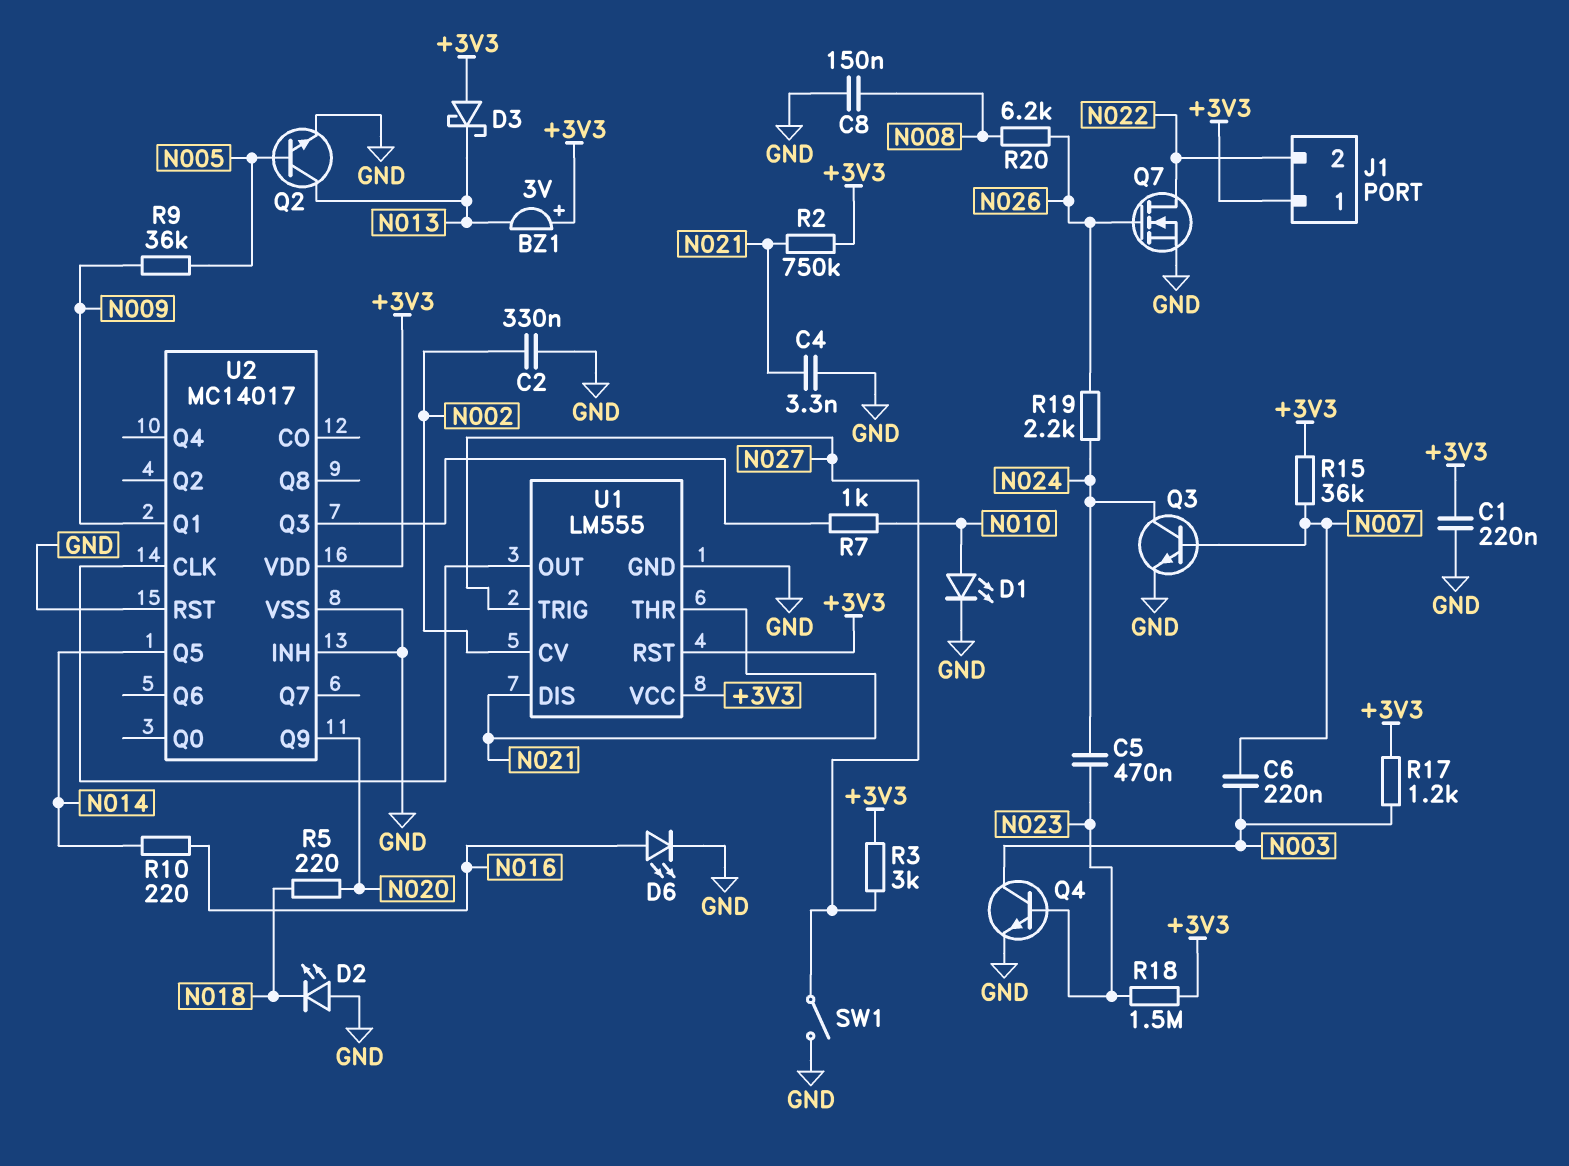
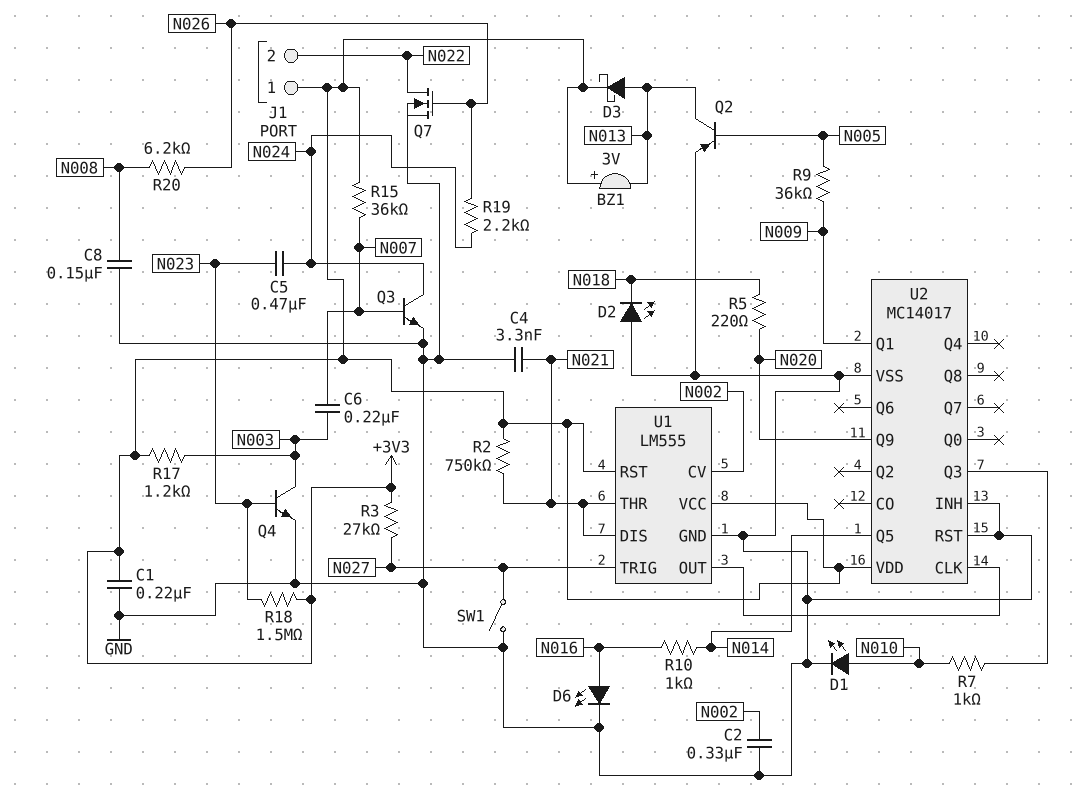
D3: schottky (A +3V3, K N013) -> schottky (A N013, K +3V3)
Q2: NPN (B N005, C N013, E GND) -> PNP (B N005, C N013, E GND)
R3: 3k (+3V3, N027) -> 27k (+3V3, N027)
R10: 220 (N014, N016) -> 1k (N014, N016)

